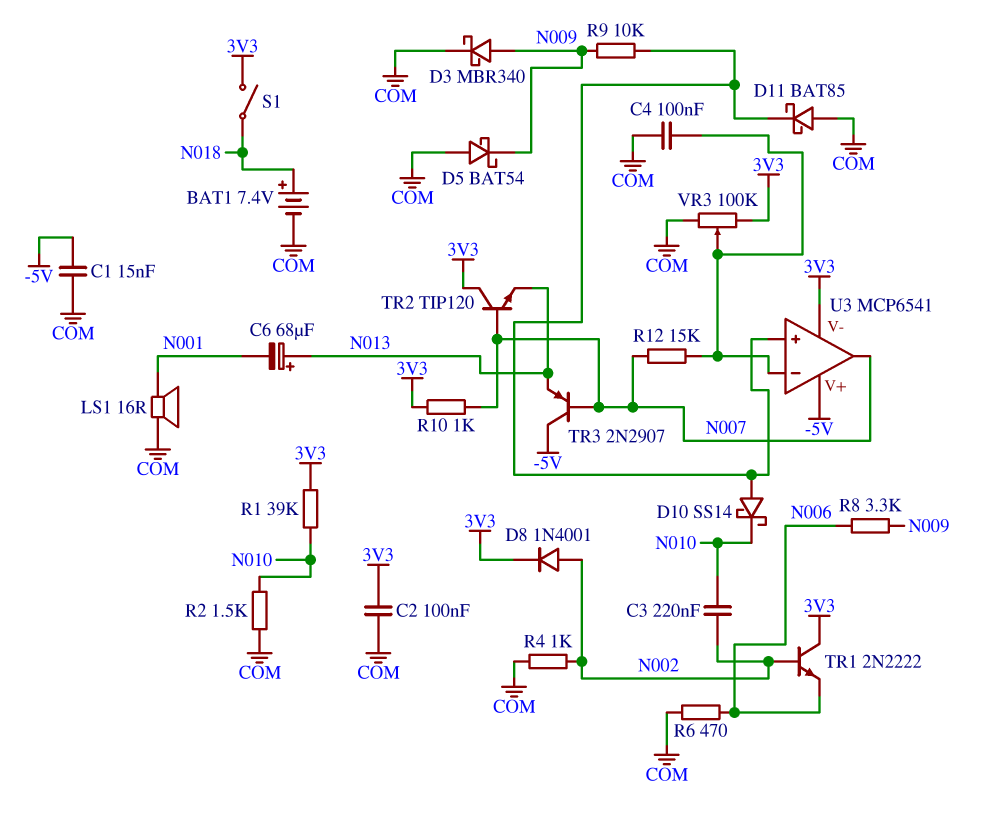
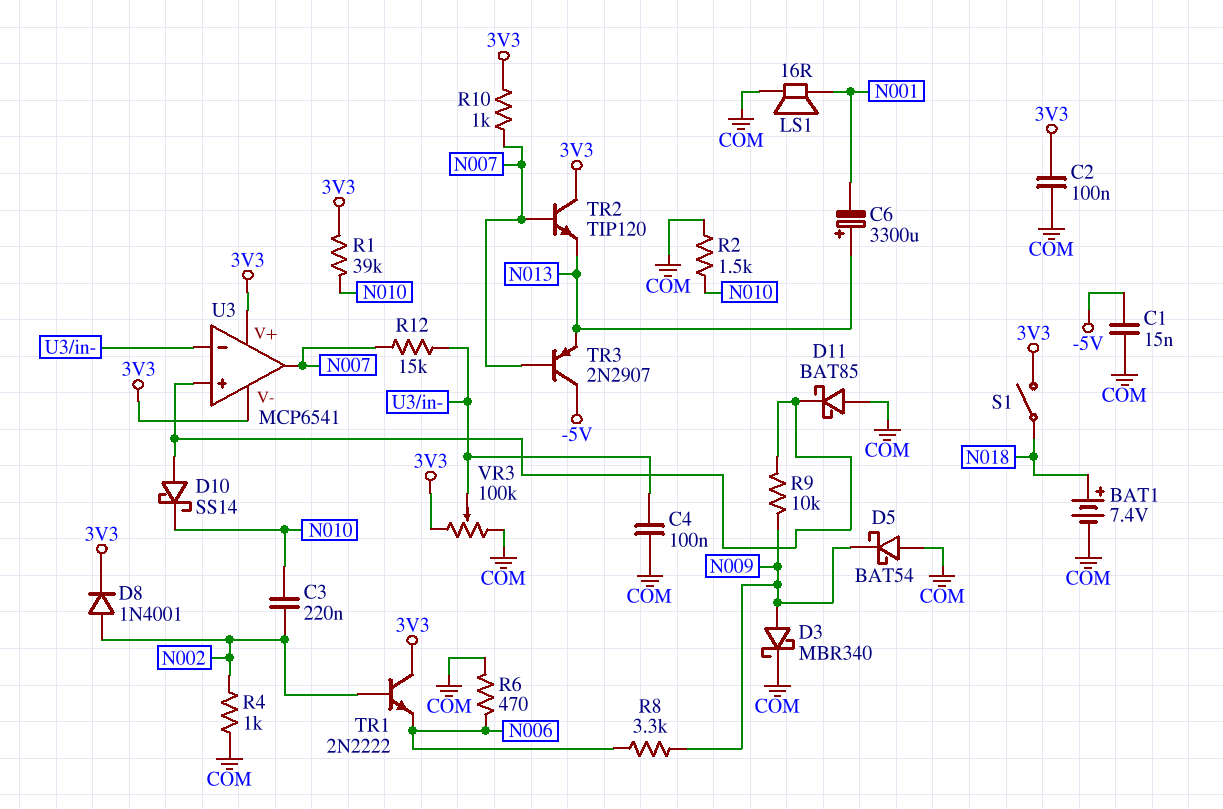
C6: 68uF (plus N013, minus N001) -> 3300uF (plus N013, minus N001)
U3 pin V+: -5V -> 3V3

